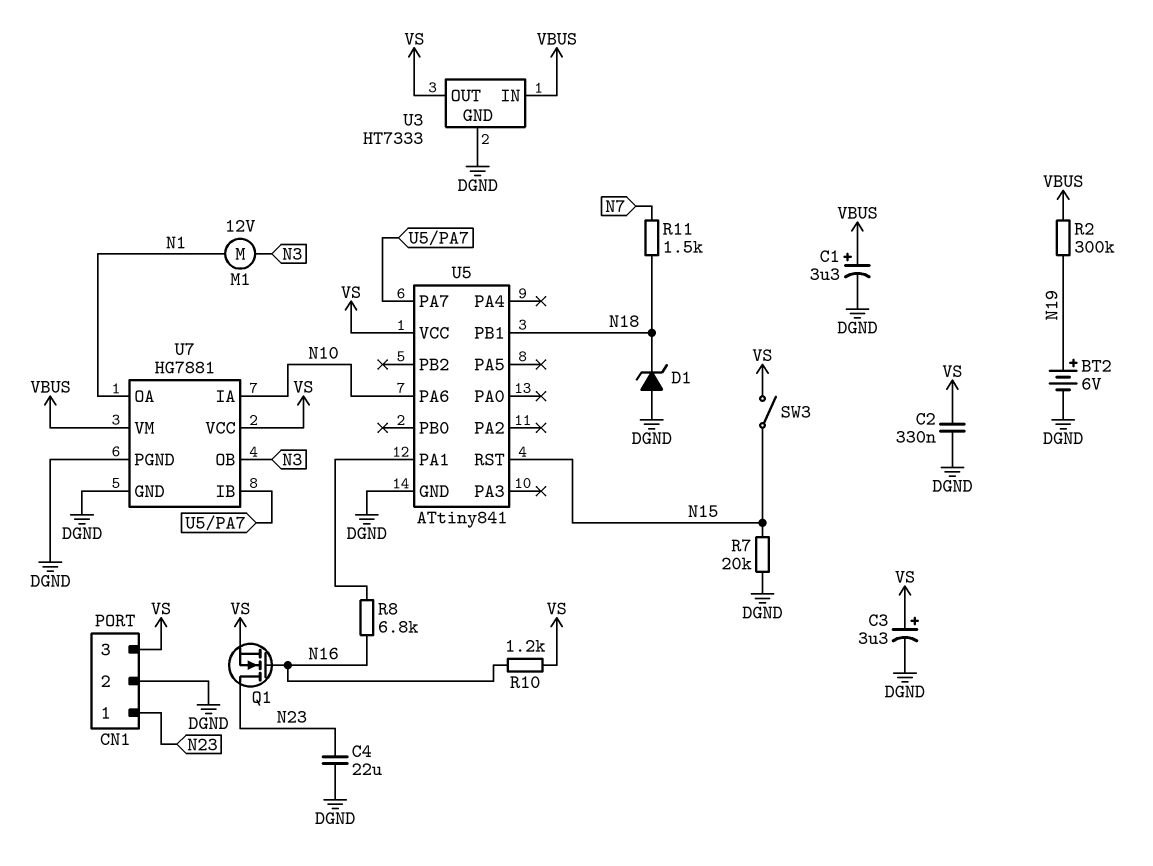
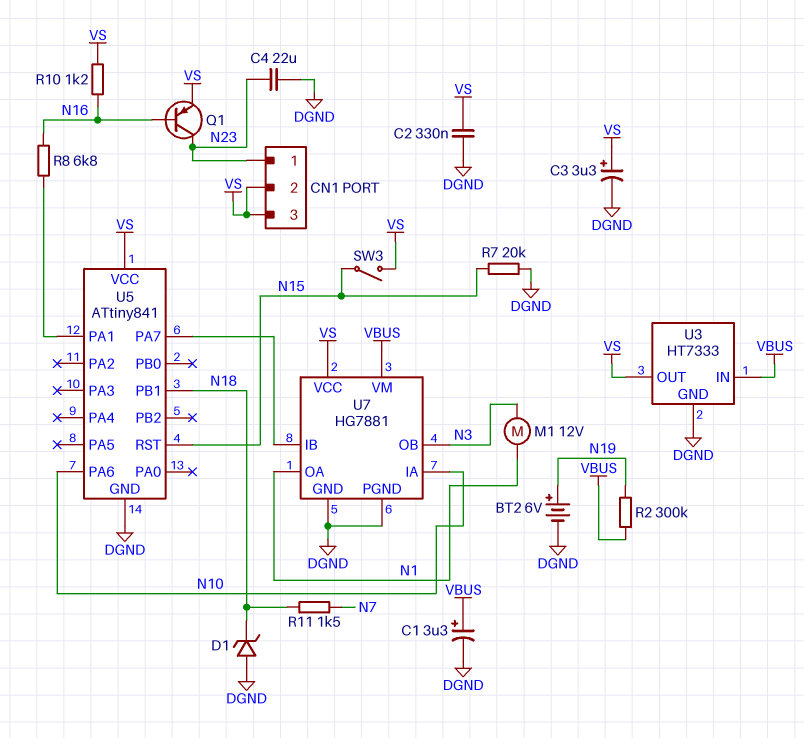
CN1 pin 2: DGND -> VS
Q1: NMOS (G N16, D N23, S VS) -> PNP (B N16, C N23, E VS)

